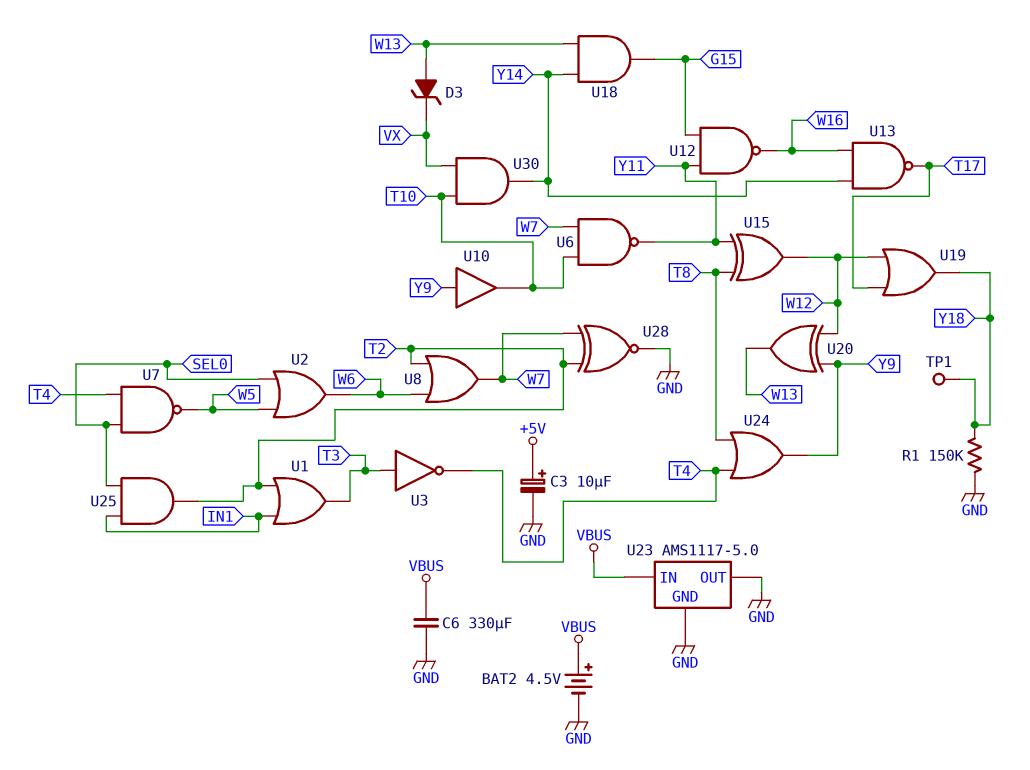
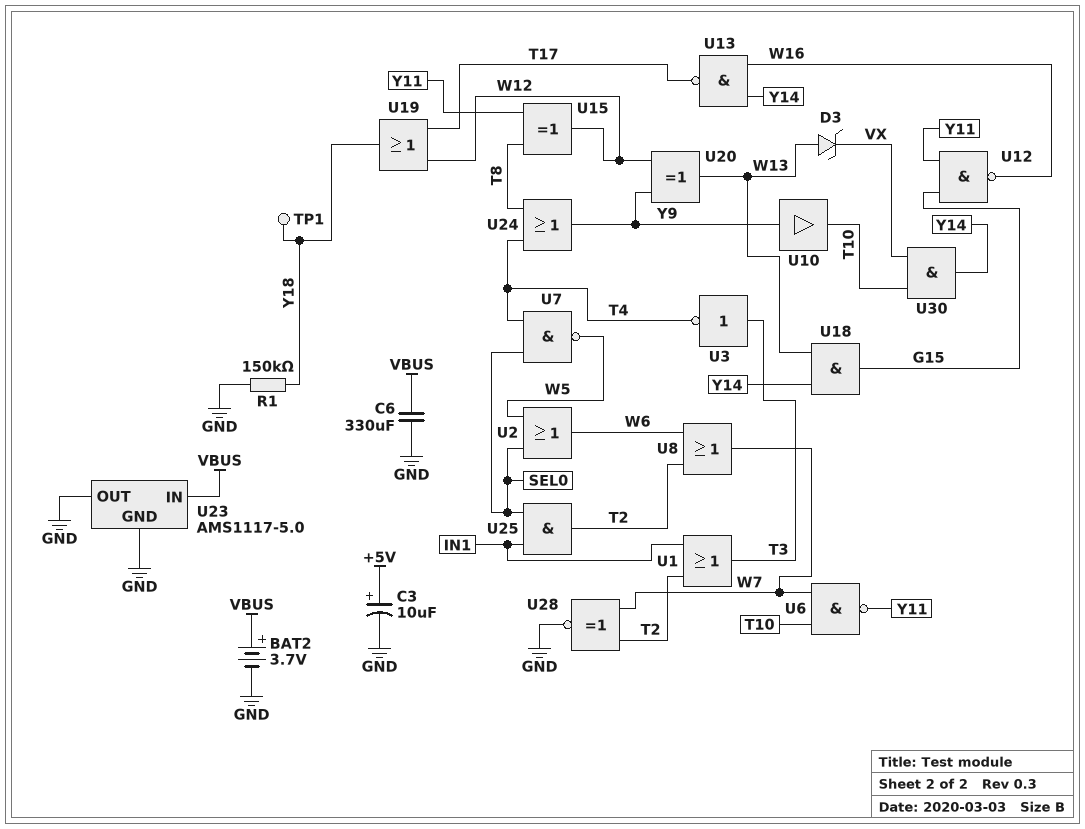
BAT2: 4.5V (plus VBUS, minus GND) -> 3.7V (plus VBUS, minus GND)

